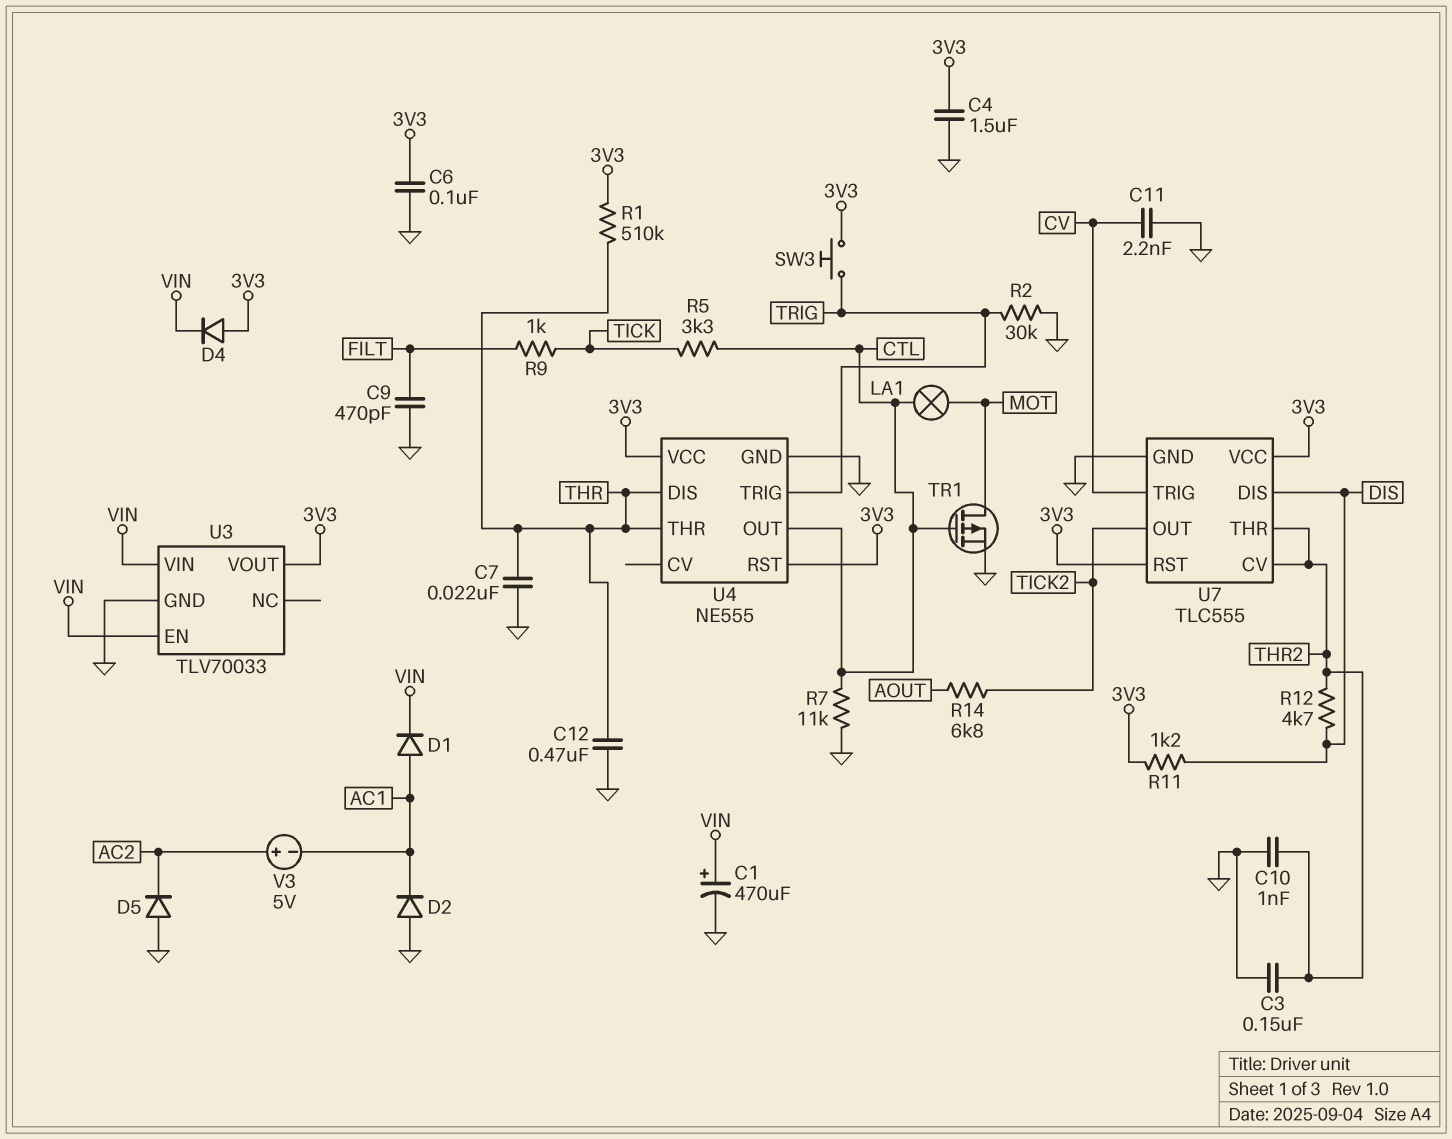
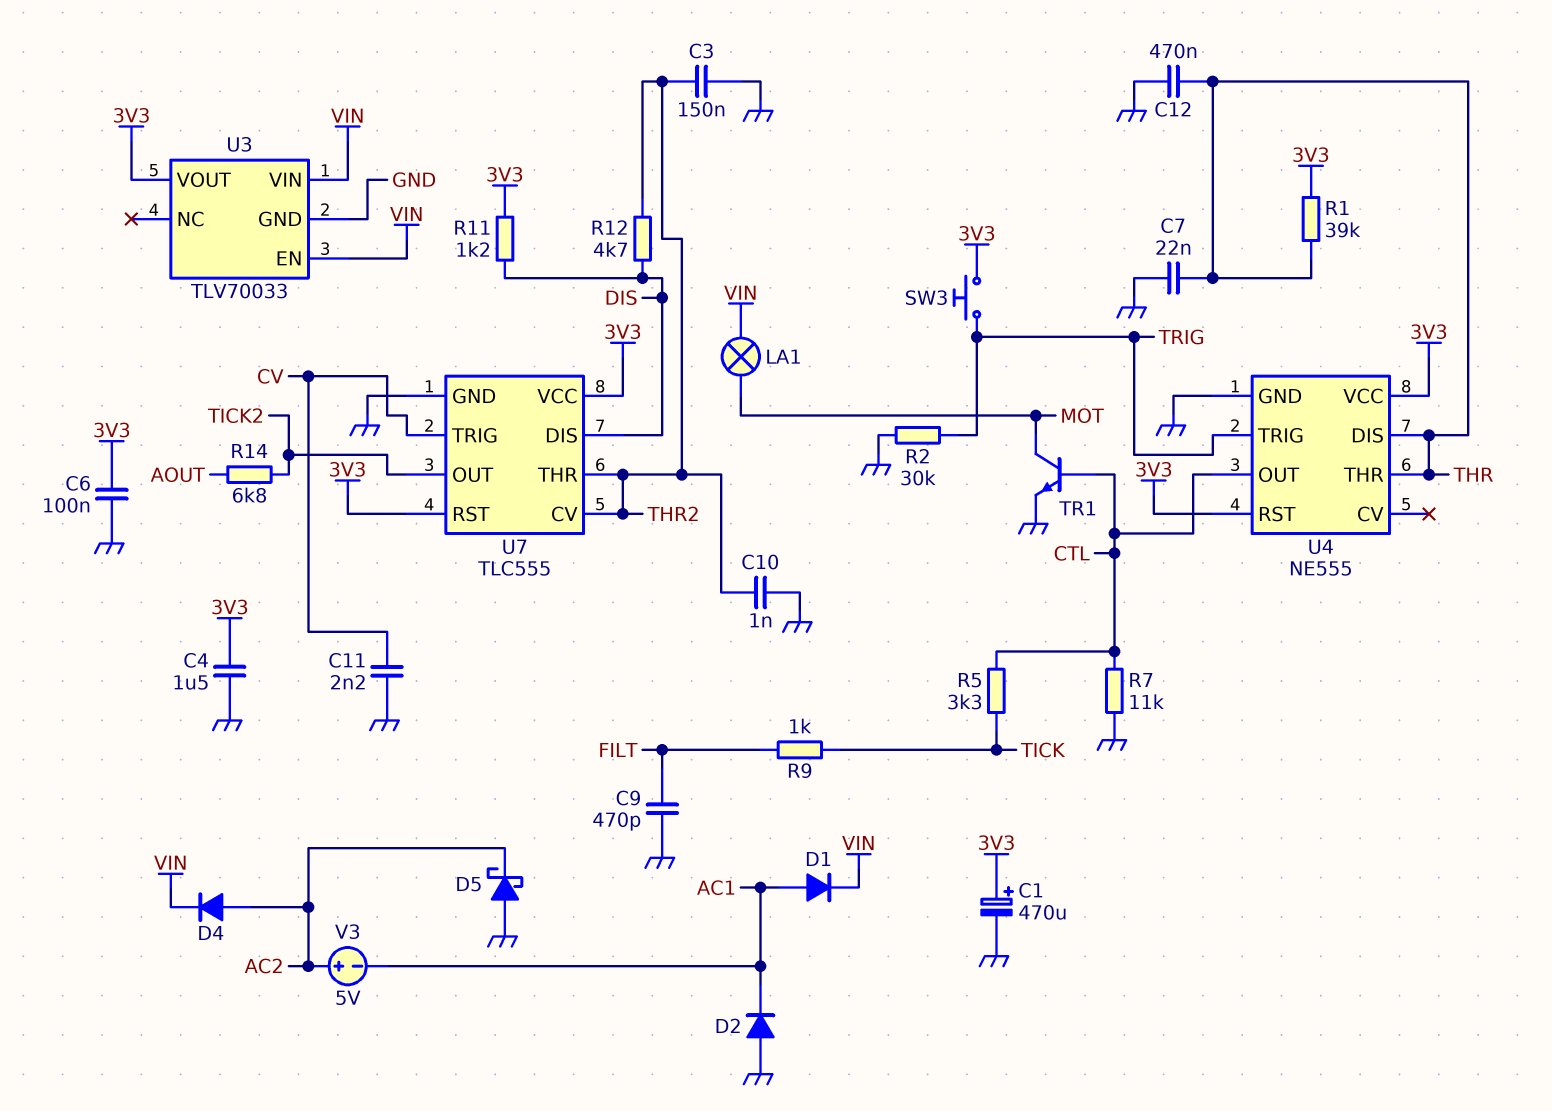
C1: 470uF (plus VIN, minus GND) -> 470uF (plus 3V3, minus GND)
D4: diode (A 3V3, K VIN) -> diode (A AC2, K VIN)
D5: diode (A GND, K AC2) -> schottky (A GND, K AC2)
LA1: lamp (CTL, MOT) -> lamp (MOT, VIN)
R1: 510k (3V3, THR) -> 39k (3V3, THR)
TR1: PMOS (G CTL, D MOT, S GND) -> NPN (B CTL, C MOT, E GND)

